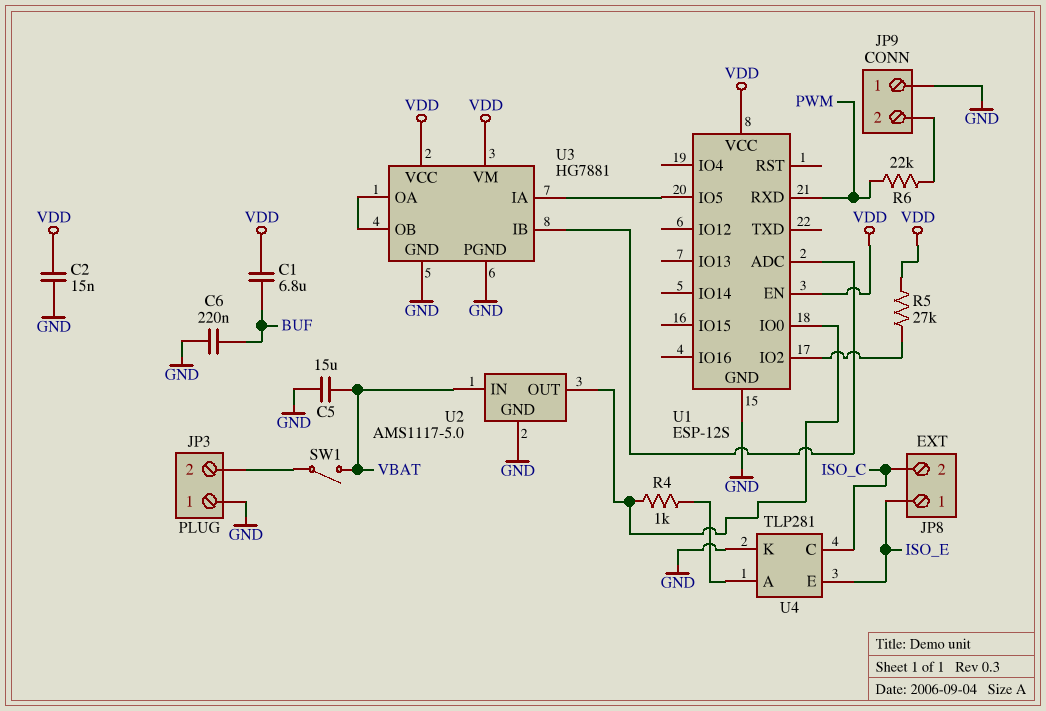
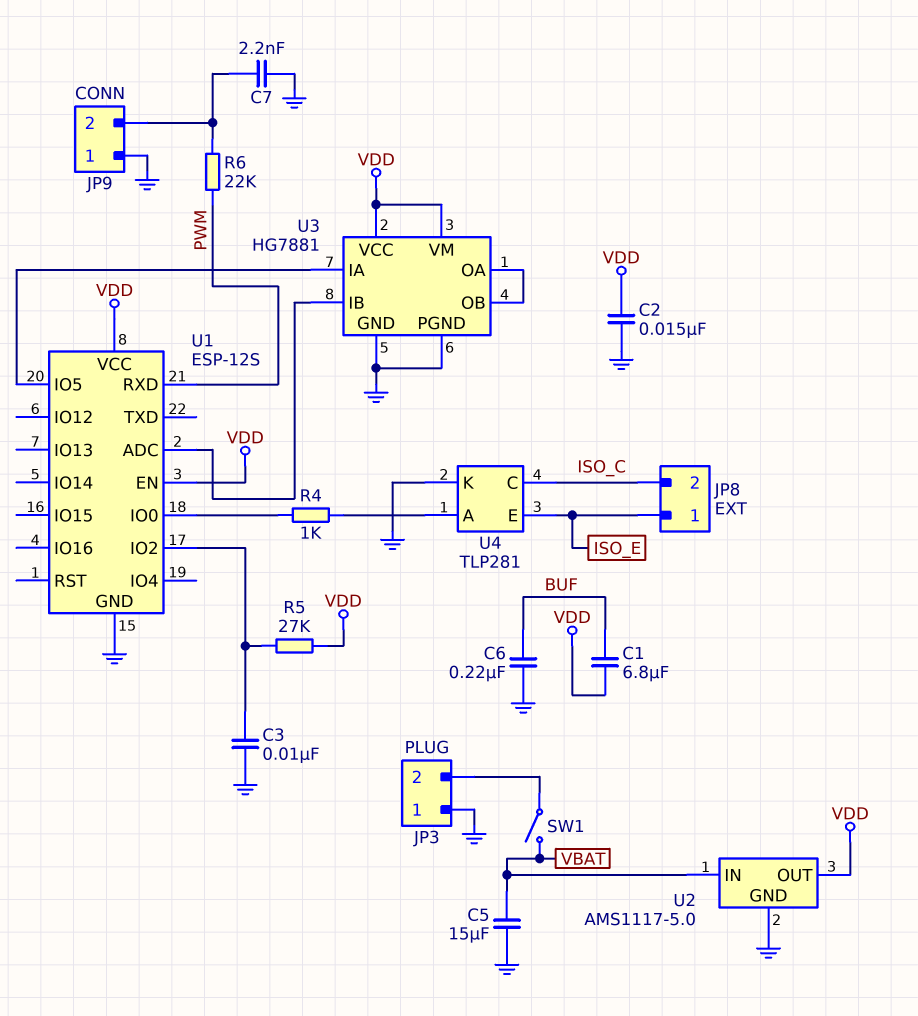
C3: none -> 10nF (GND, U1/IO2)
C7: none -> 2.2nF (GND, JP9/2)
U2 pin OUT: U1/IO0 -> VDD

